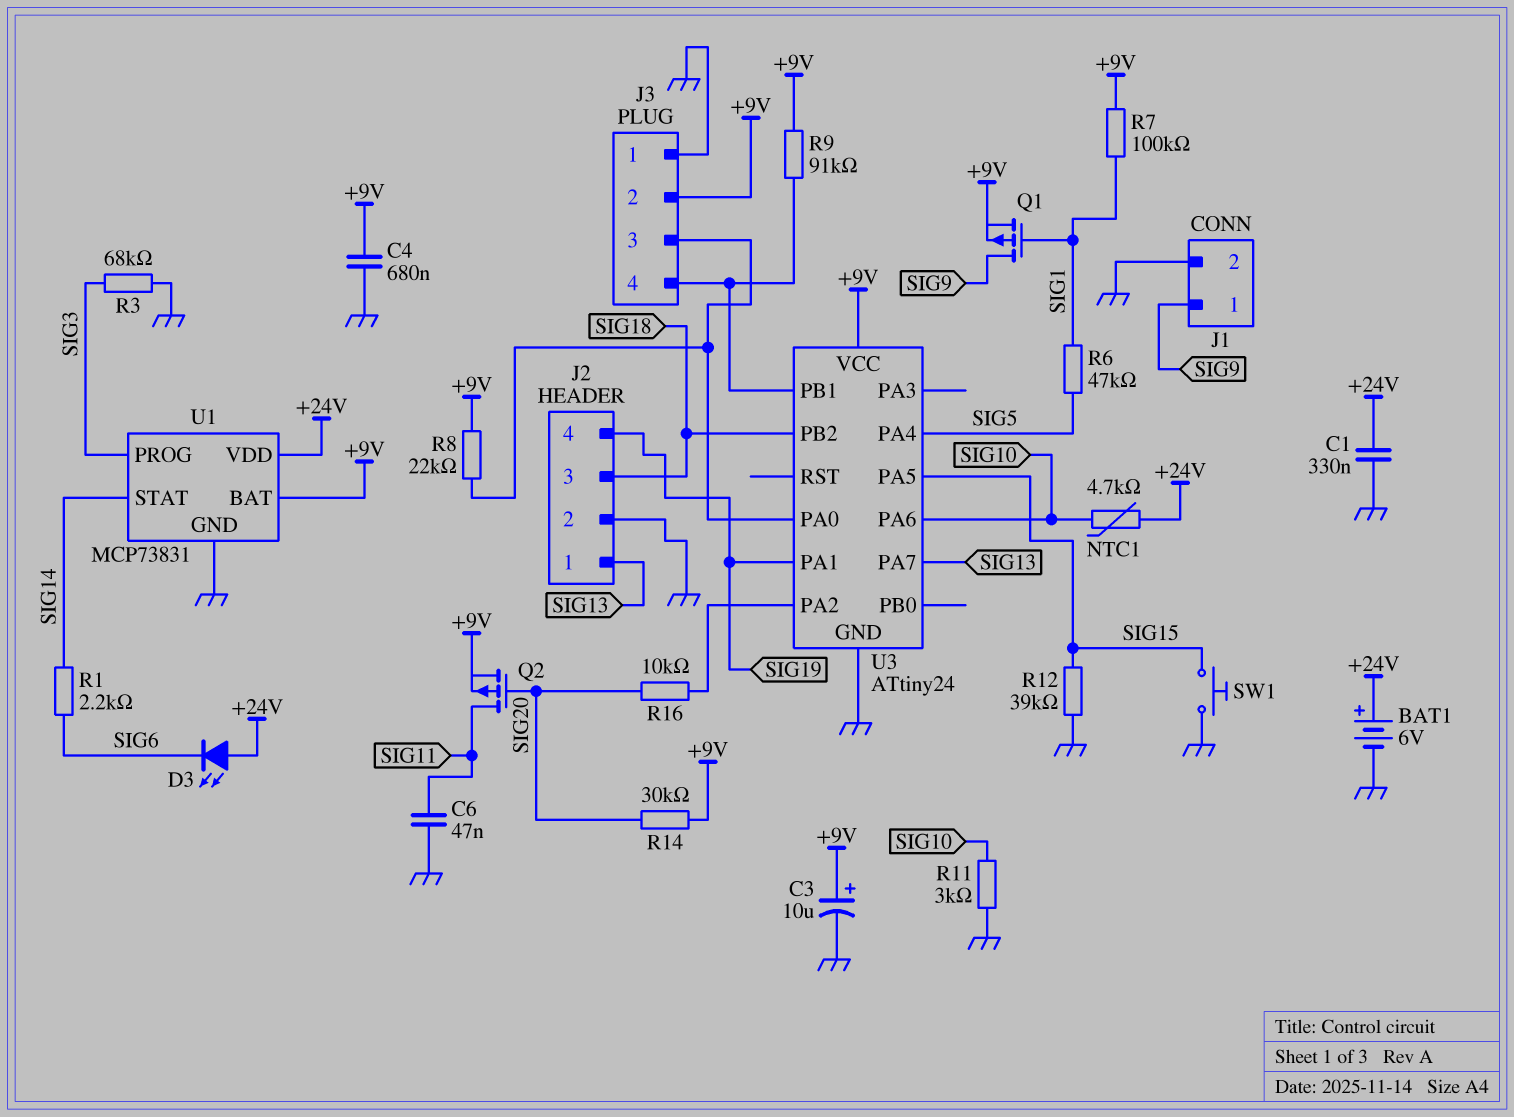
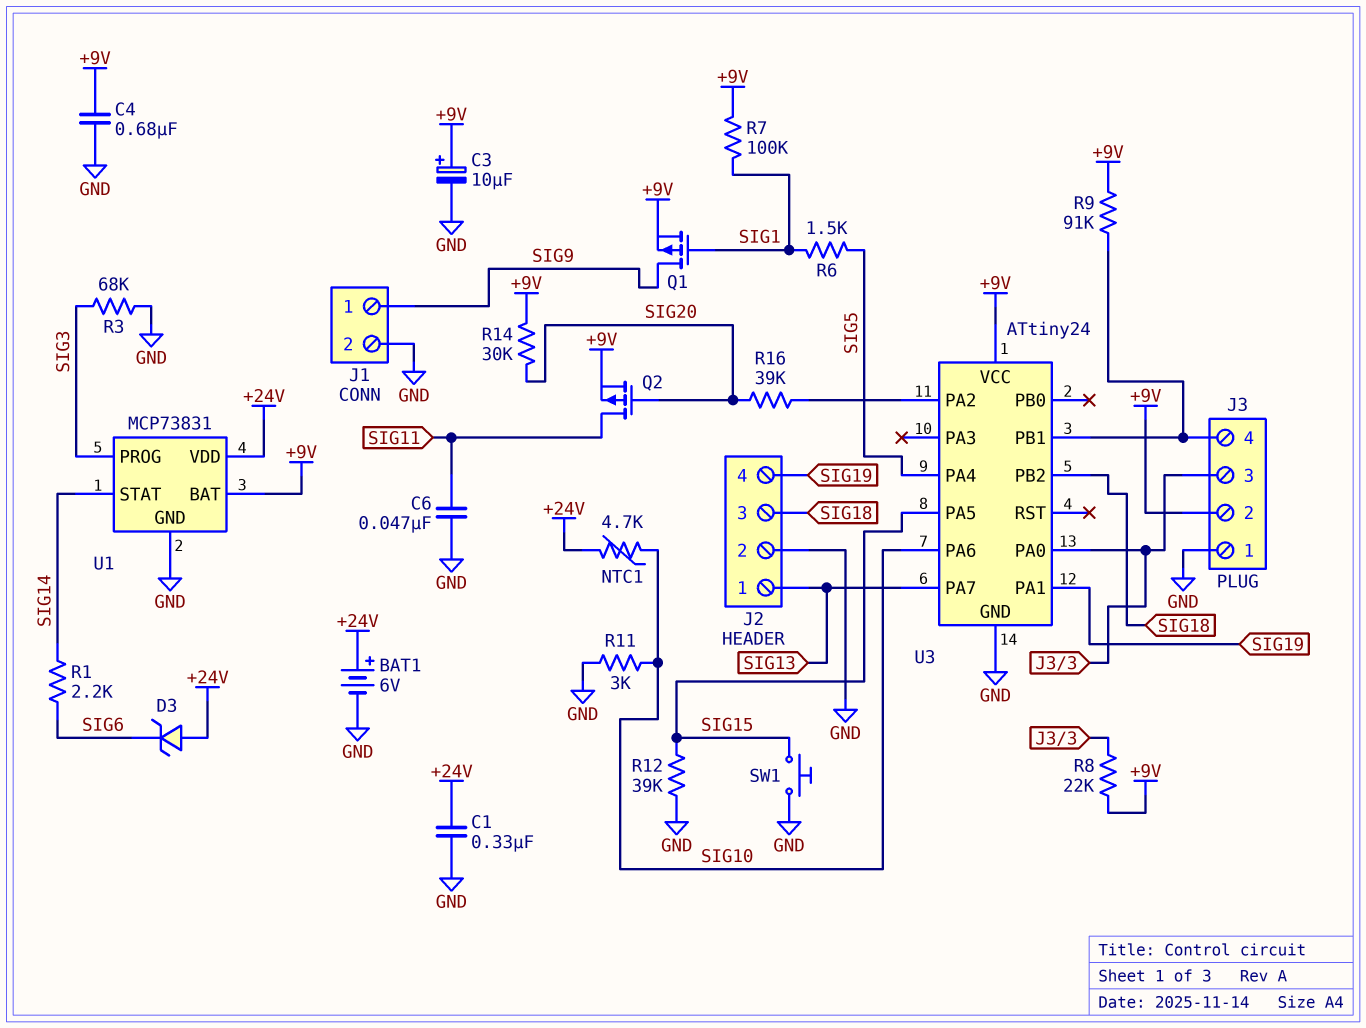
D3: LED (A +24V, K SIG6) -> zener (A +24V, K SIG6)
R6: 47k (SIG1, SIG5) -> 1.5k (SIG1, SIG5)
R16: 10k (SIG20, U3/PA2) -> 39k (SIG20, U3/PA2)

